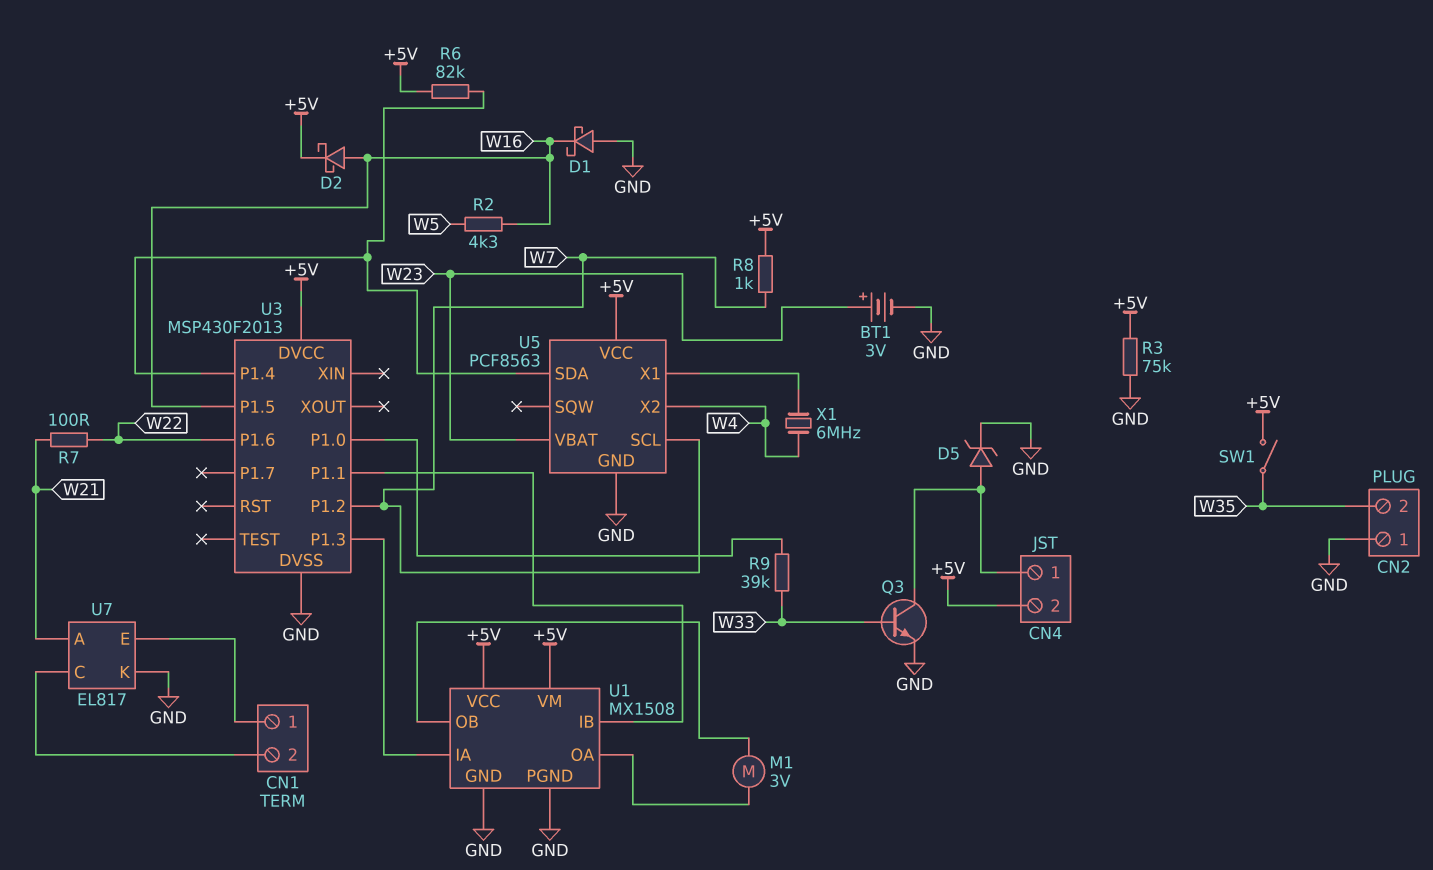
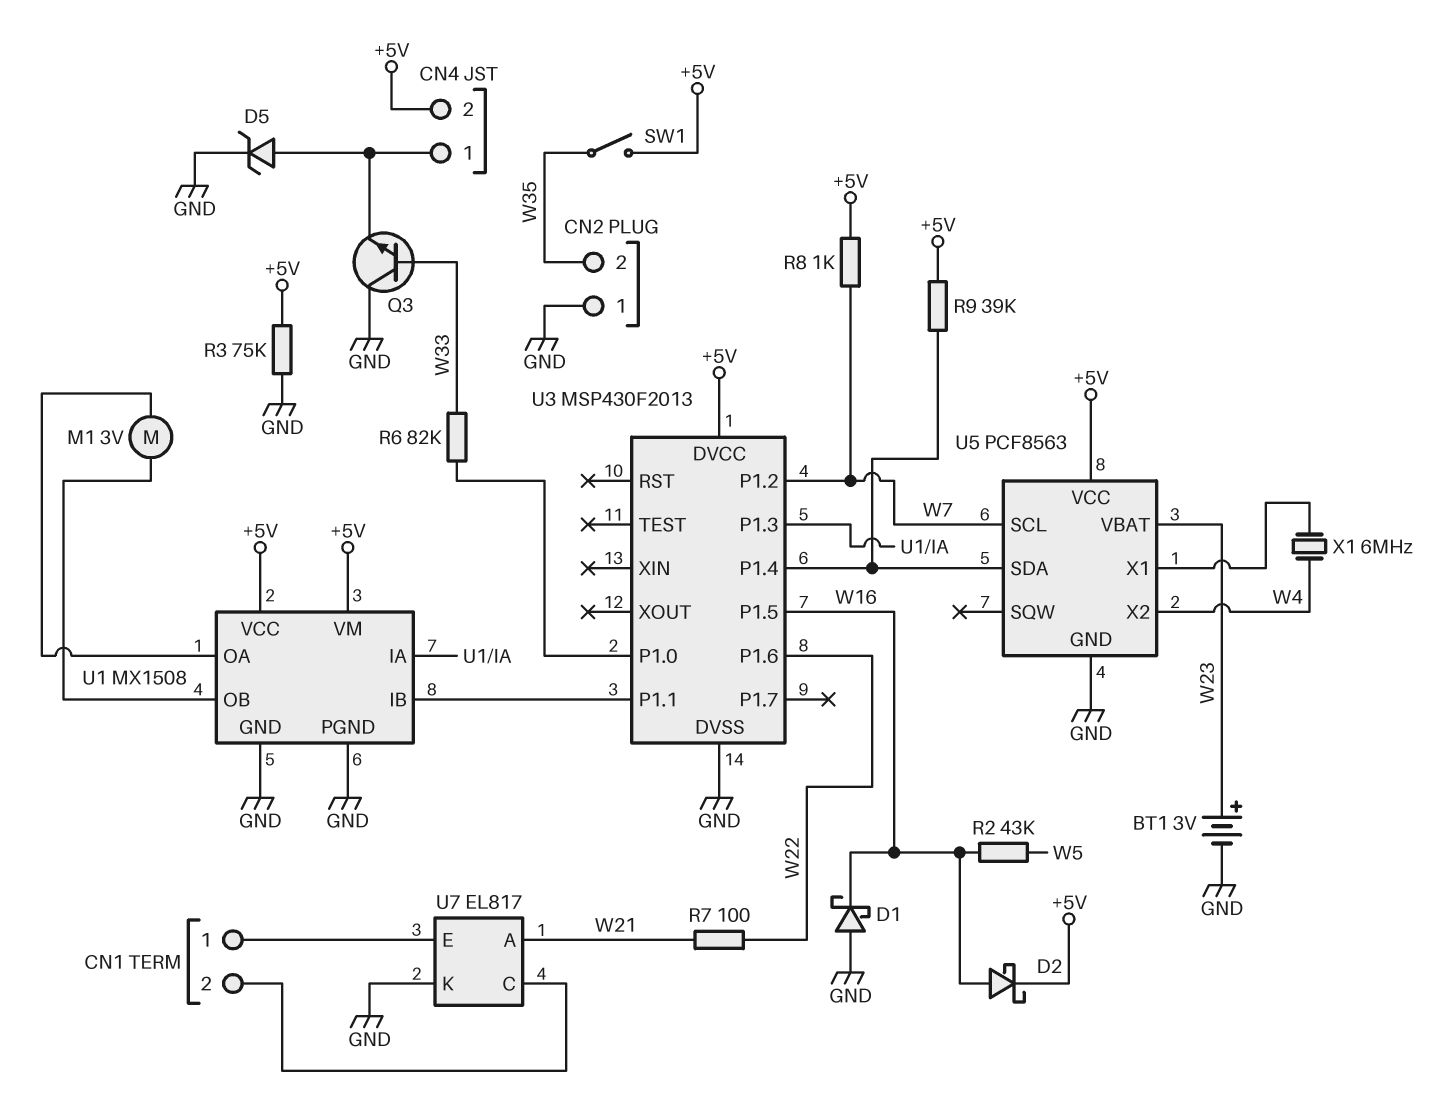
Q3: NPN (B W33, C CN4/1, E GND) -> NPN (B W33, C GND, E CN4/1)
R2: 4.3k (W5, W16) -> 43k (W5, W16)
R6: 82k (+5V, U3/P1.4) -> 82k (U3/P1.0, W33)
R9: 39k (U3/P1.0, W33) -> 39k (+5V, U3/P1.4)

